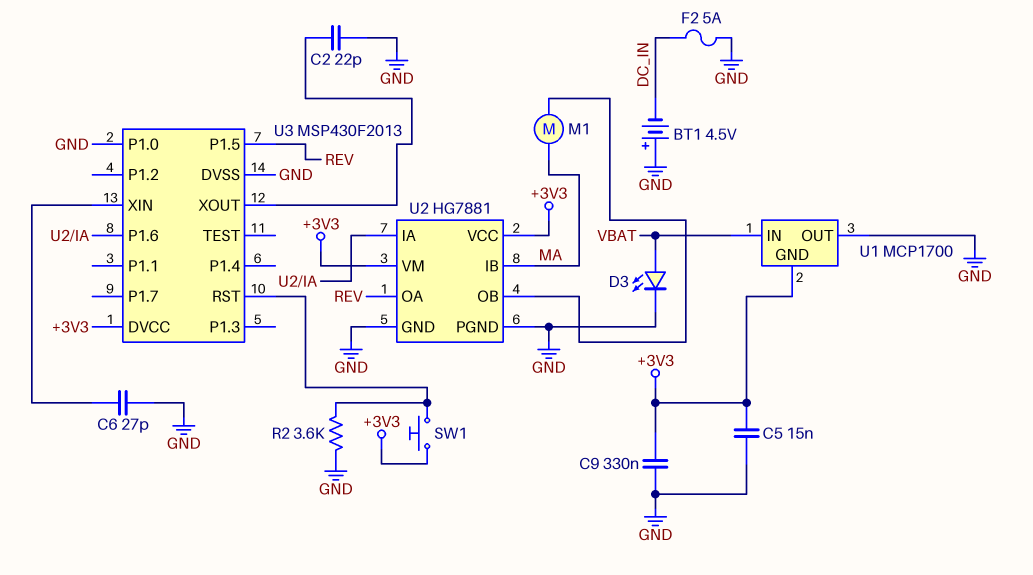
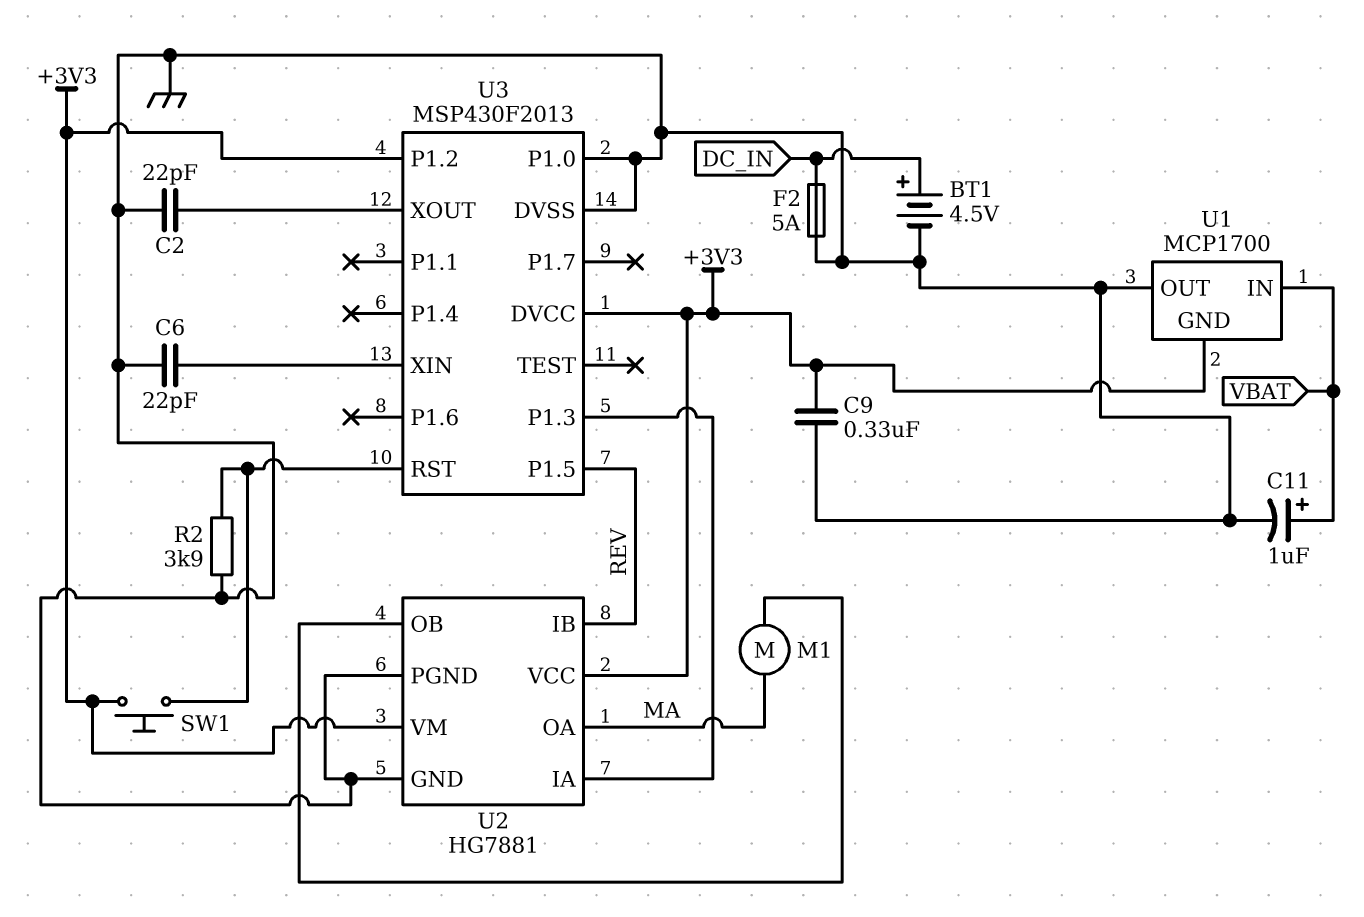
BT1: 4.5V (plus GND, minus DC_IN) -> 4.5V (plus DC_IN, minus GND)
C5: 15nF (+3V3, GND) -> none
C6: 27pF (GND, U3/XIN) -> 22pF (GND, U3/XIN)
C11: none -> 1uF (plus VBAT, minus GND)
D3: LED (A VBAT, K GND) -> none
R2: 3.6k (GND, U3/RST) -> 3.9k (GND, U3/RST)
U2 pin IB: MA -> REV
U2 pin OA: REV -> MA
U3 pin P1.2: none -> +3V3
U3 pin P1.3: none -> U2/IA
U3 pin P1.6: U2/IA -> none

